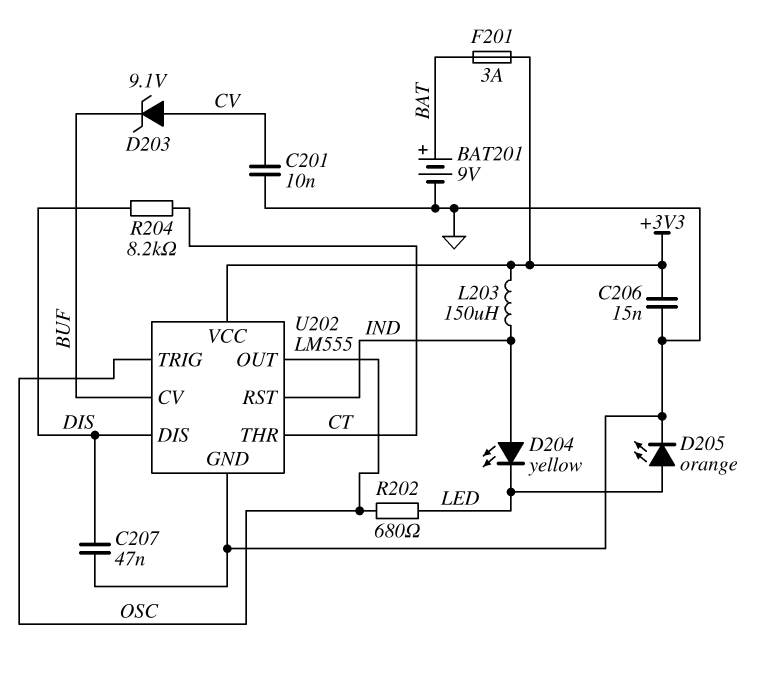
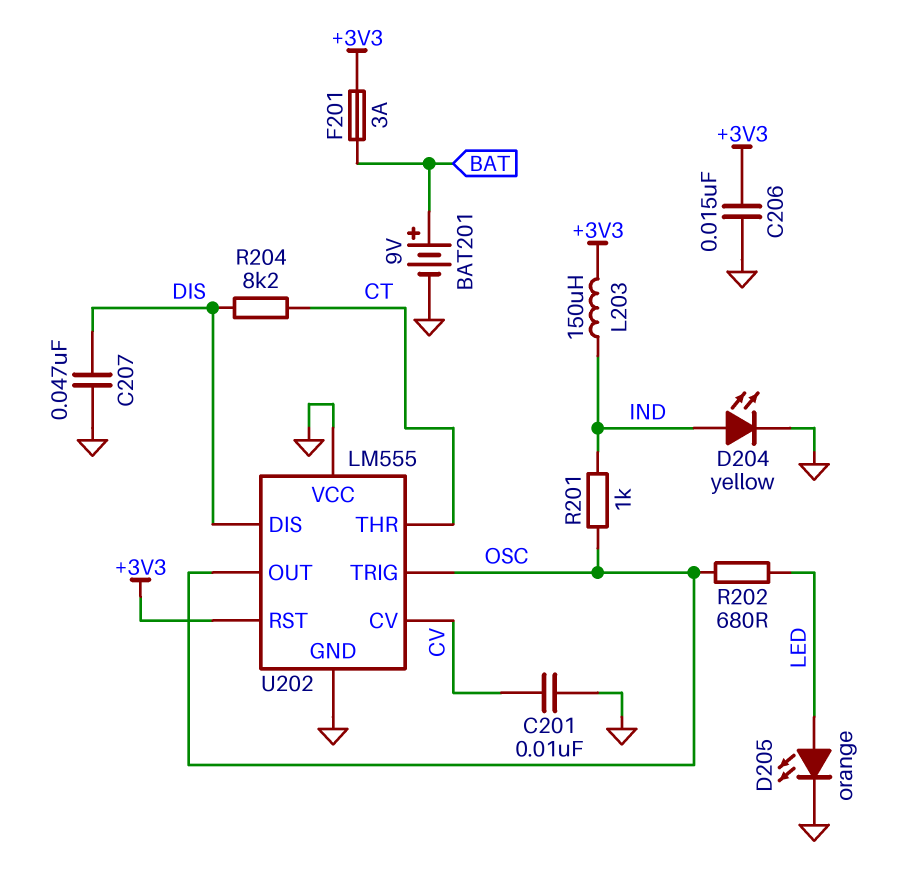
D203: zener 9.1V (A CV, K BUF) -> none
D204: LED yellow (A IND, K LED) -> LED yellow (A IND, K GND)
R201: none -> 1k (IND, OSC)
U202 pin CV: BUF -> CV
U202 pin RST: IND -> +3V3
U202 pin VCC: +3V3 -> GND

